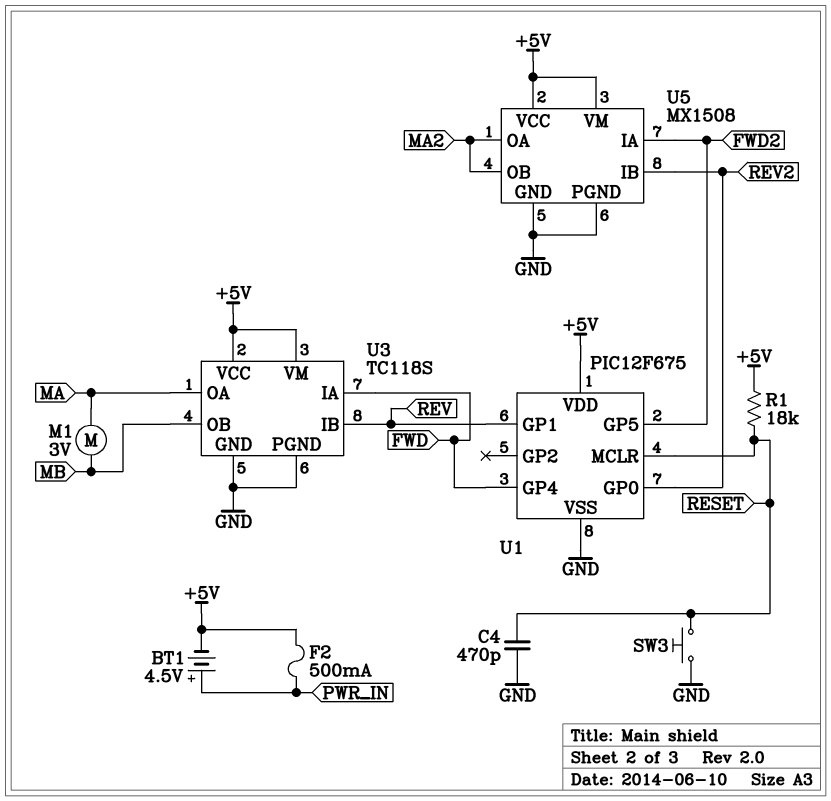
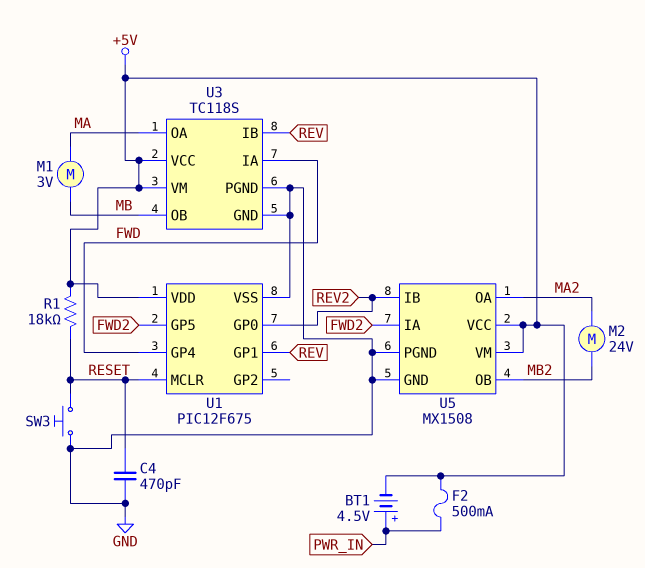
M2: none -> motor 24V (MA2, MB2)
U5 pin OB: MA2 -> MB2

